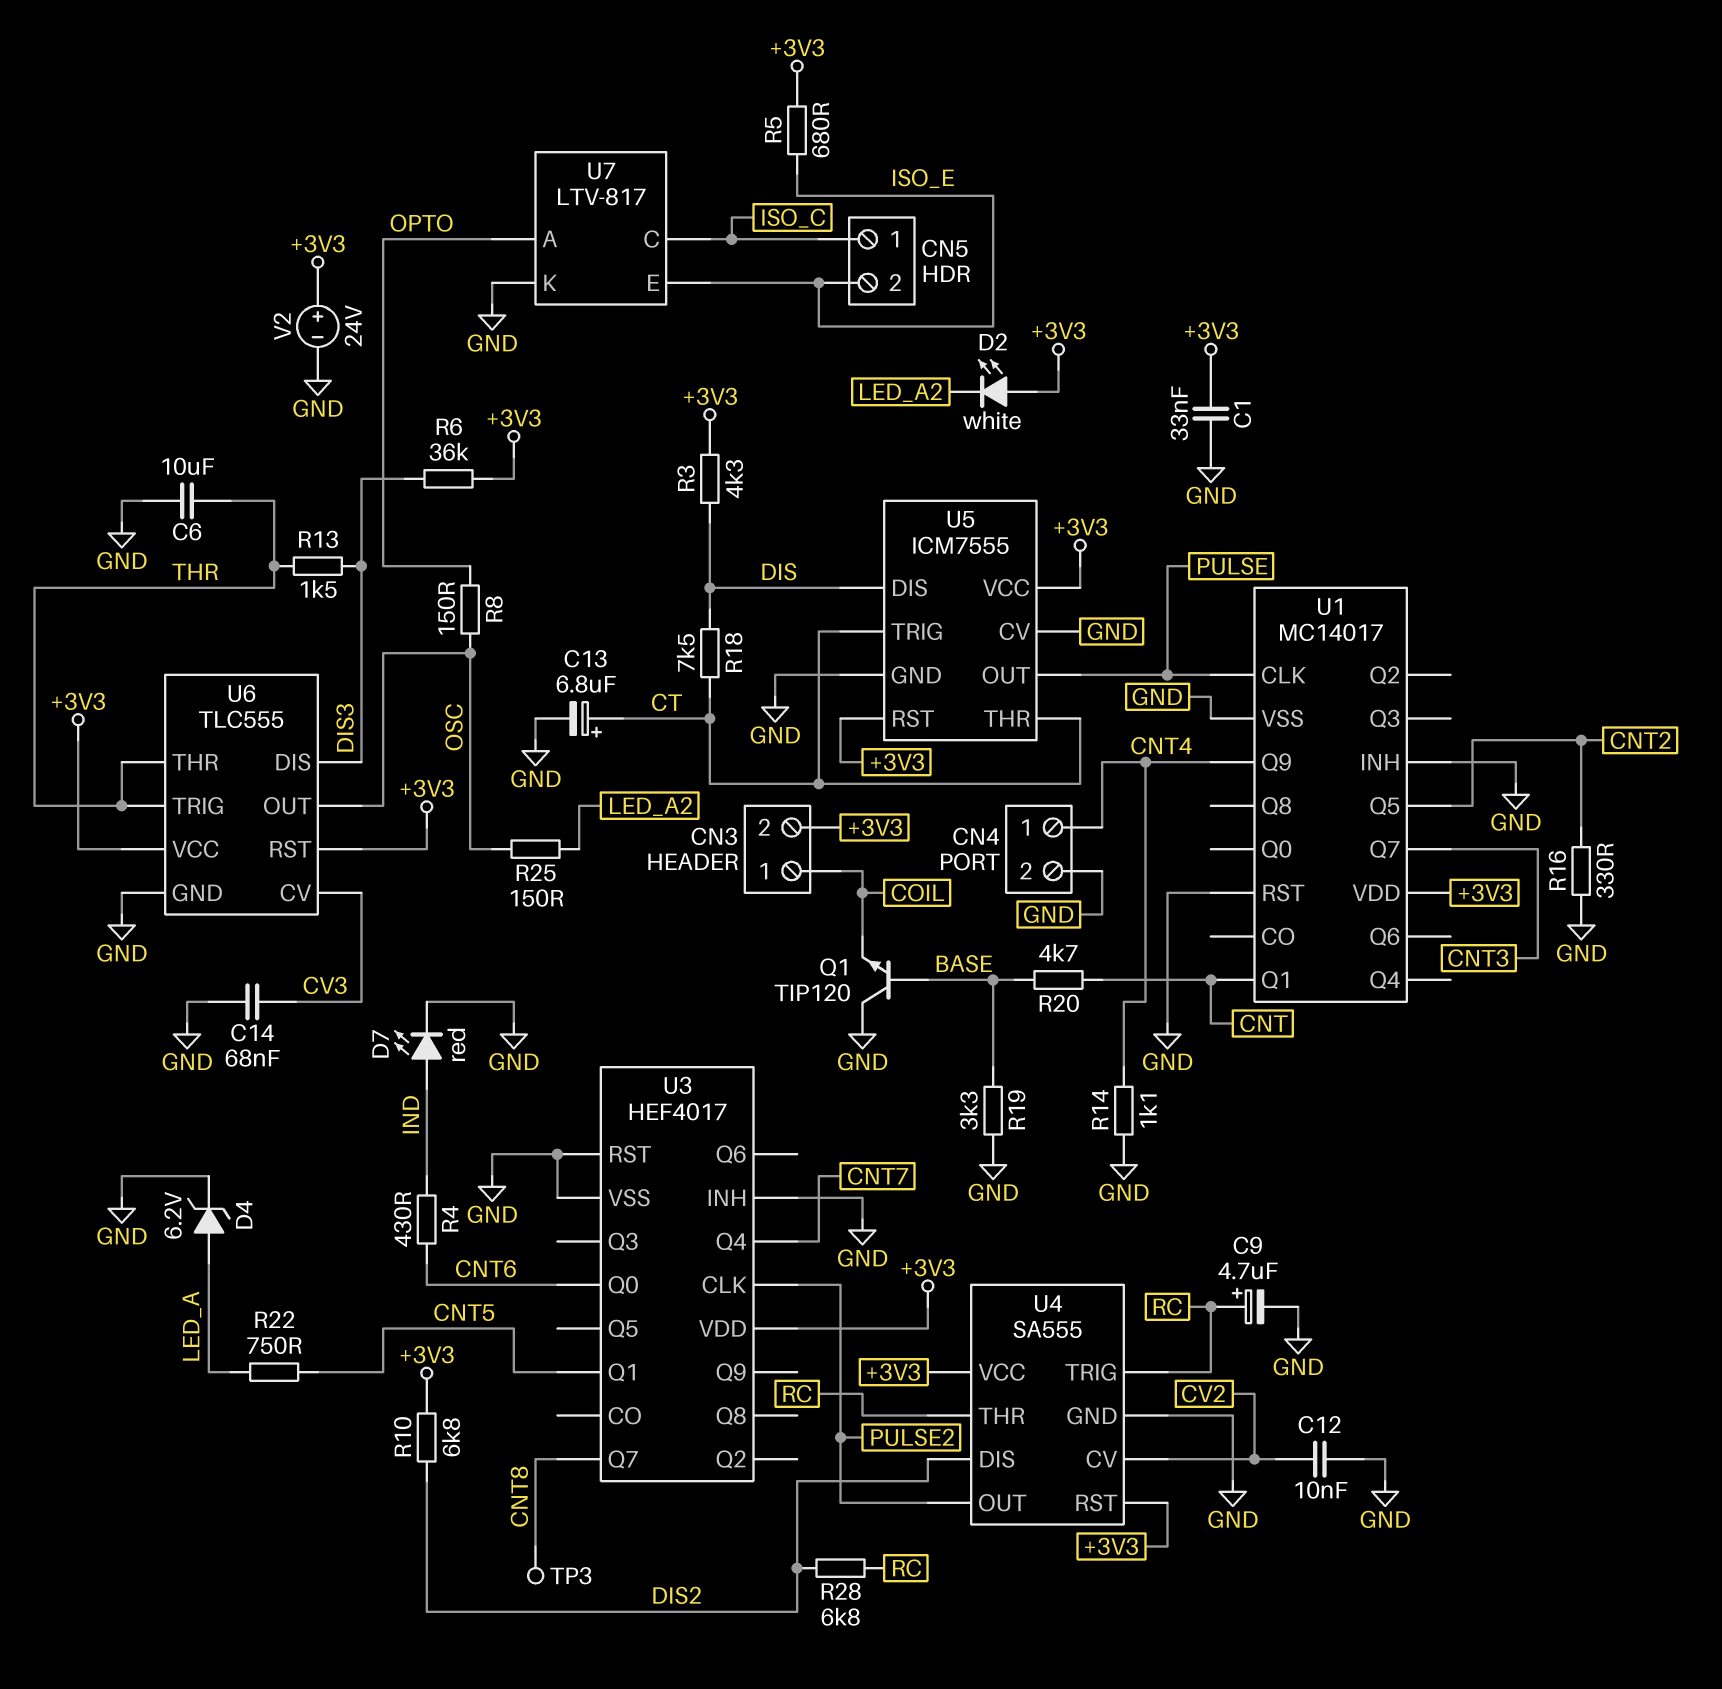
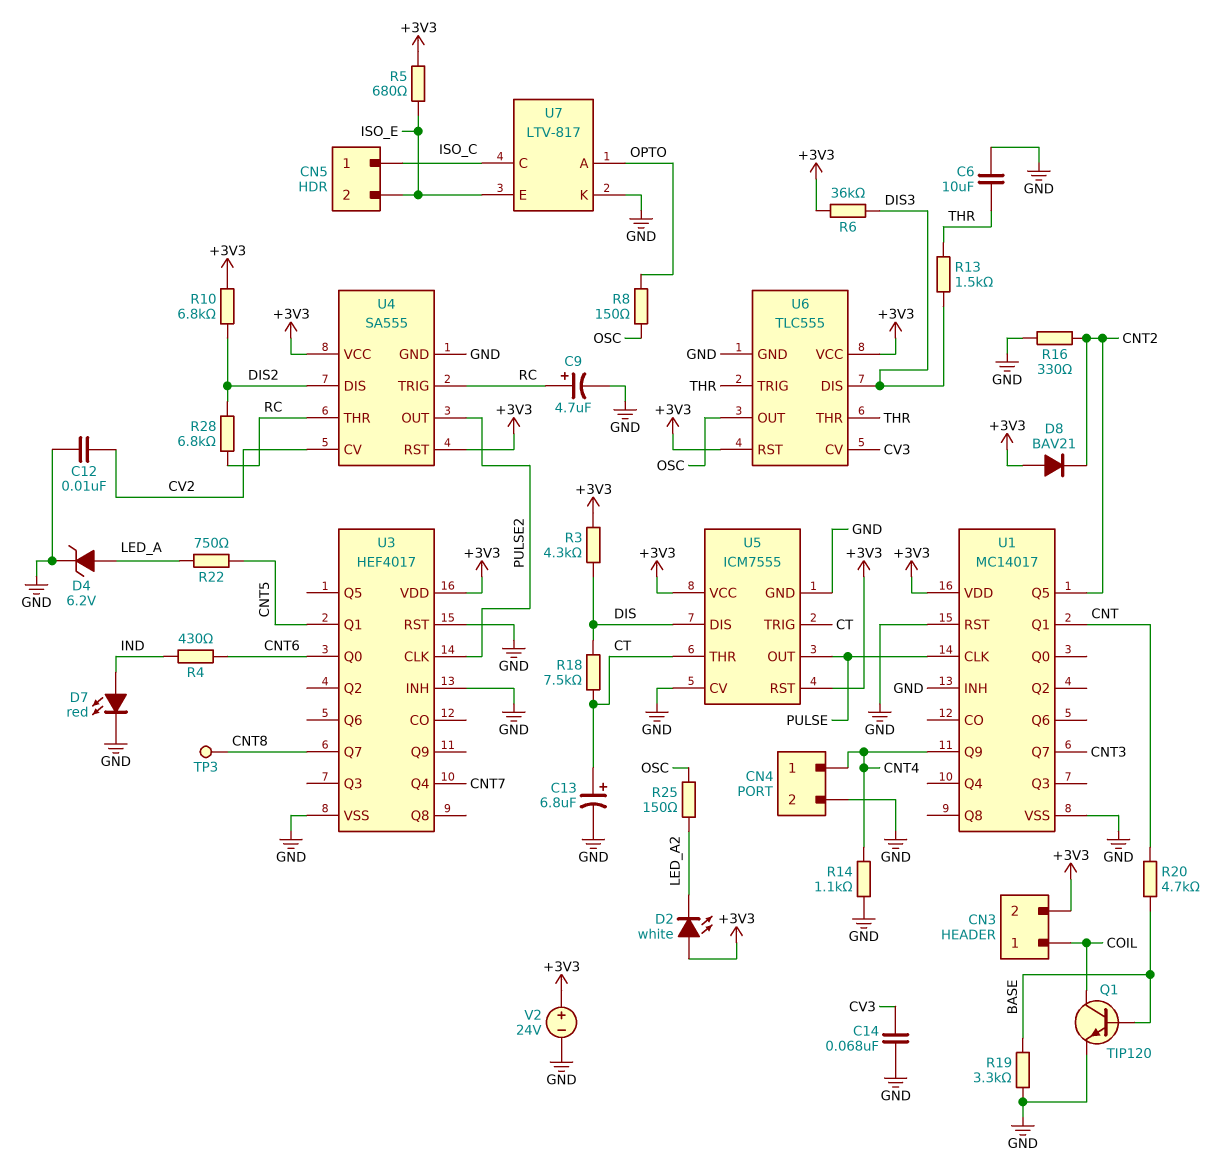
C1: 33nF (+3V3, GND) -> none
D8: none -> diode BAV21 (A +3V3, K CNT2)
Q1: NPN TIP120 (B BASE, C GND, E COIL) -> NPN TIP120 (B BASE, C COIL, E GND)

